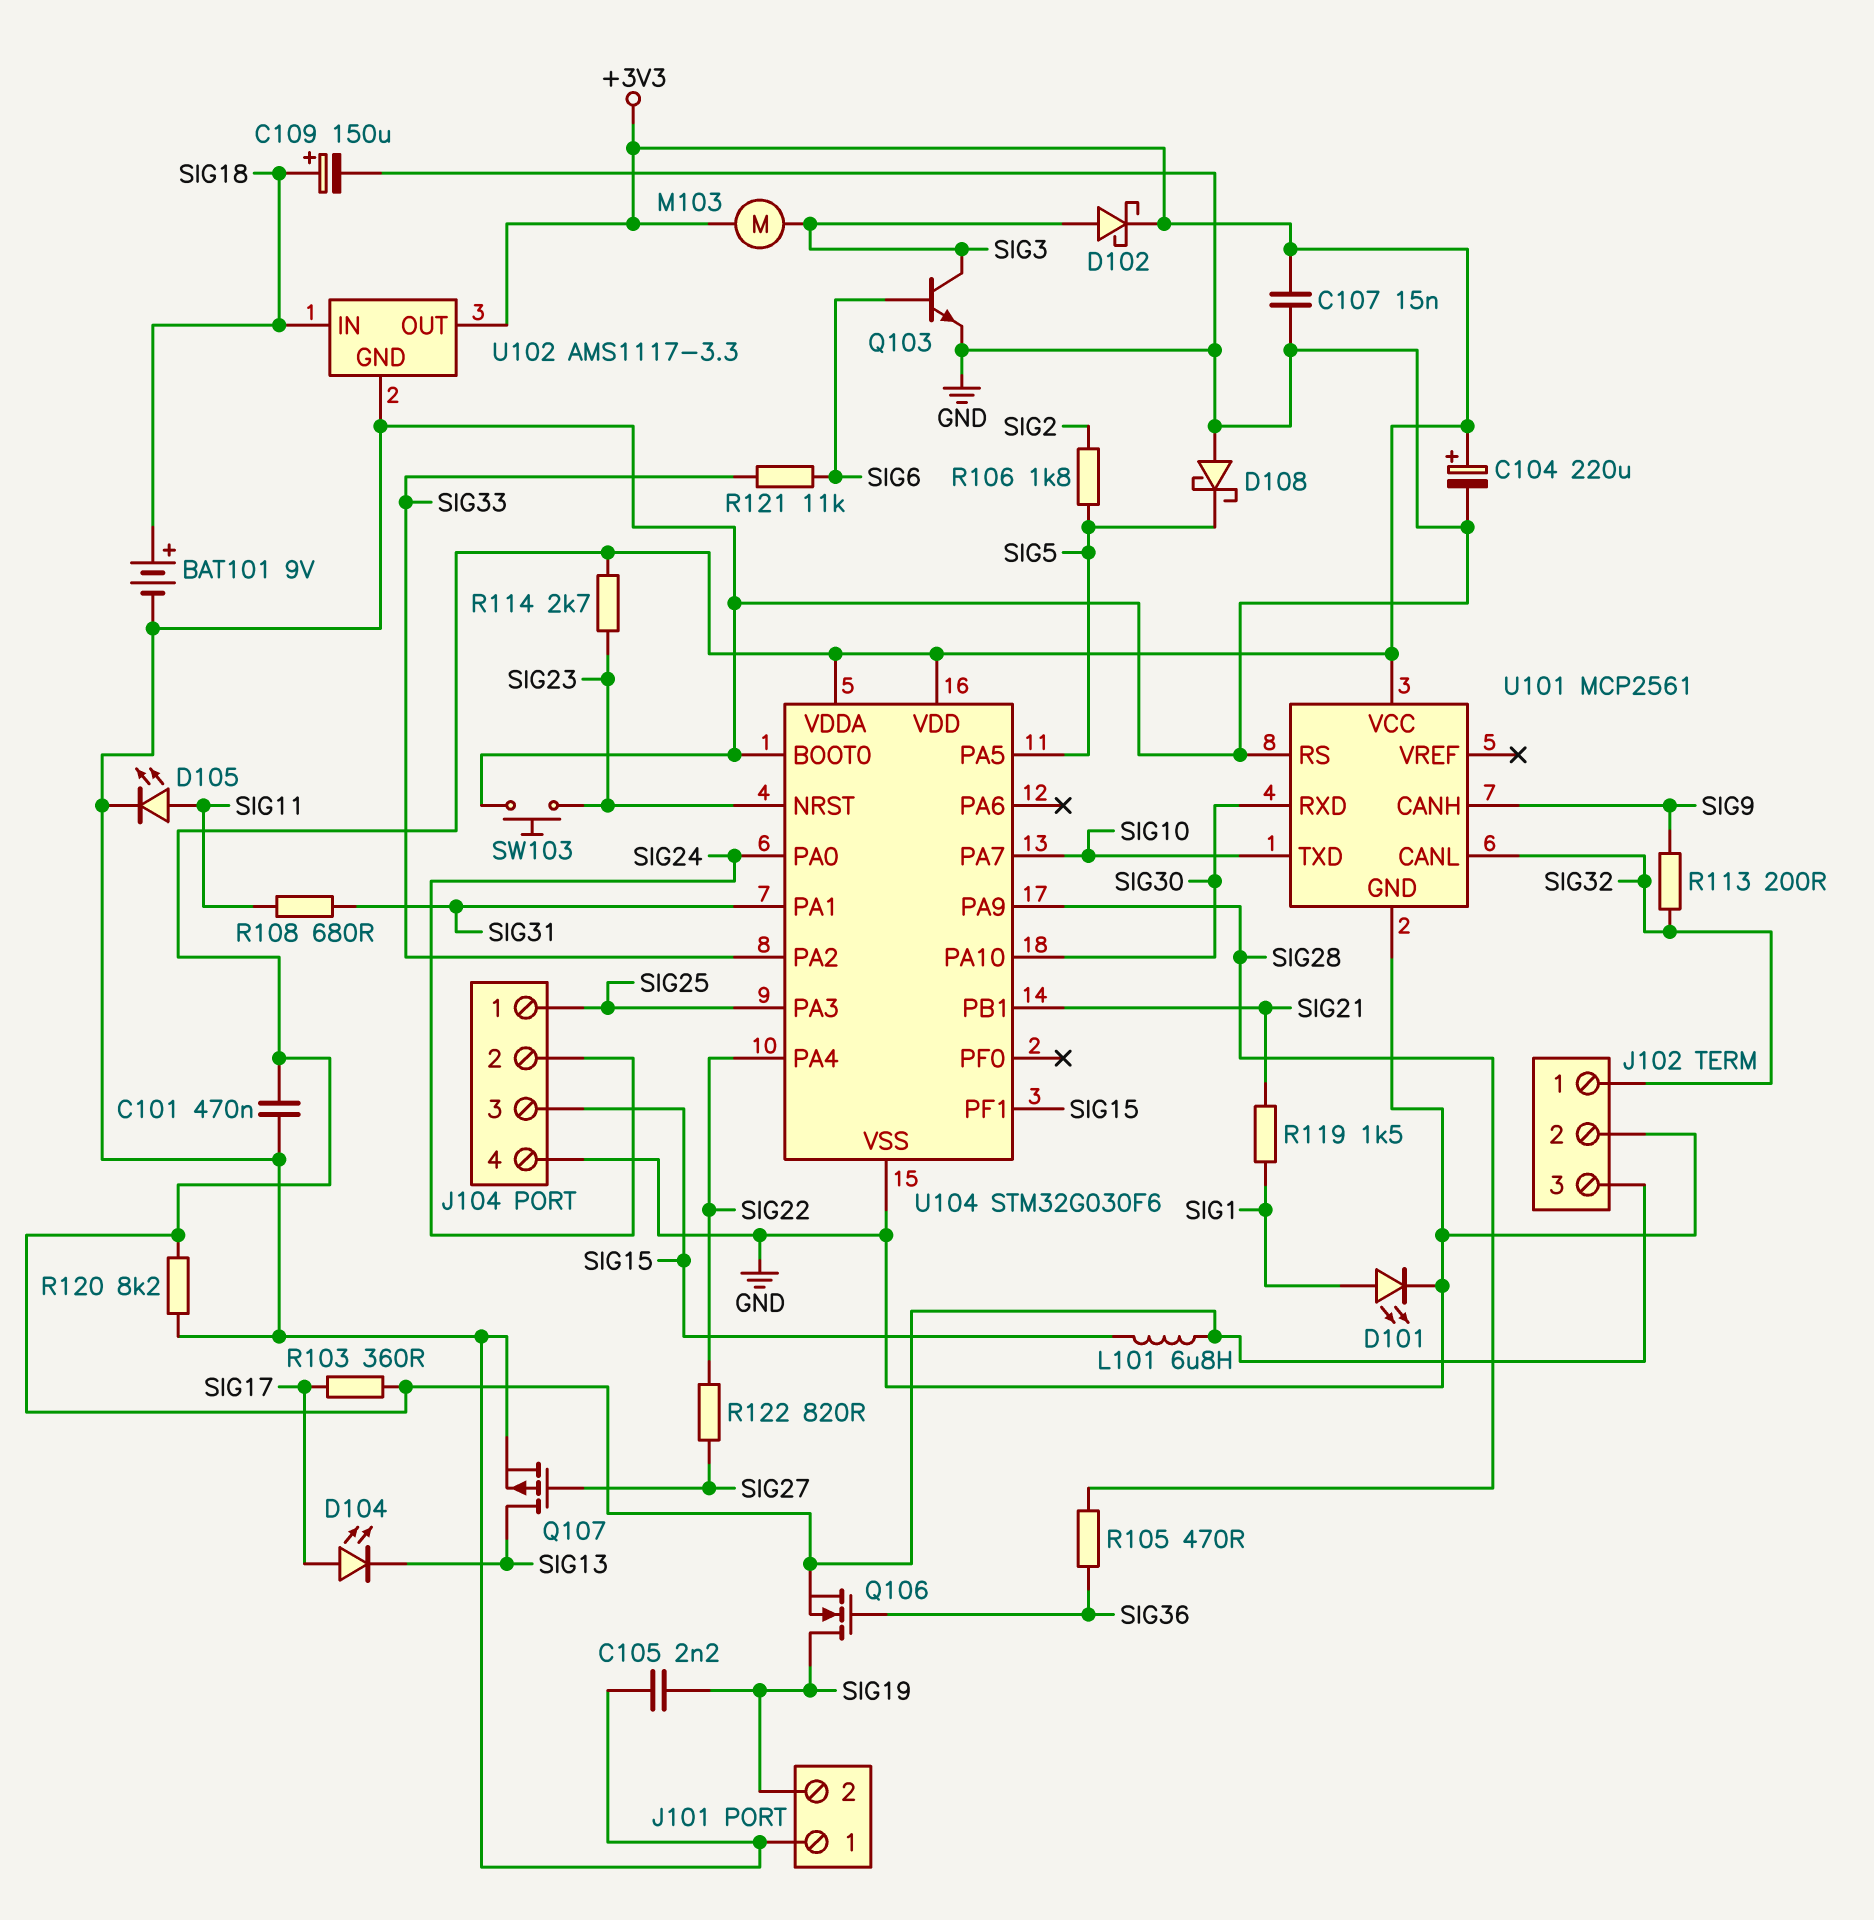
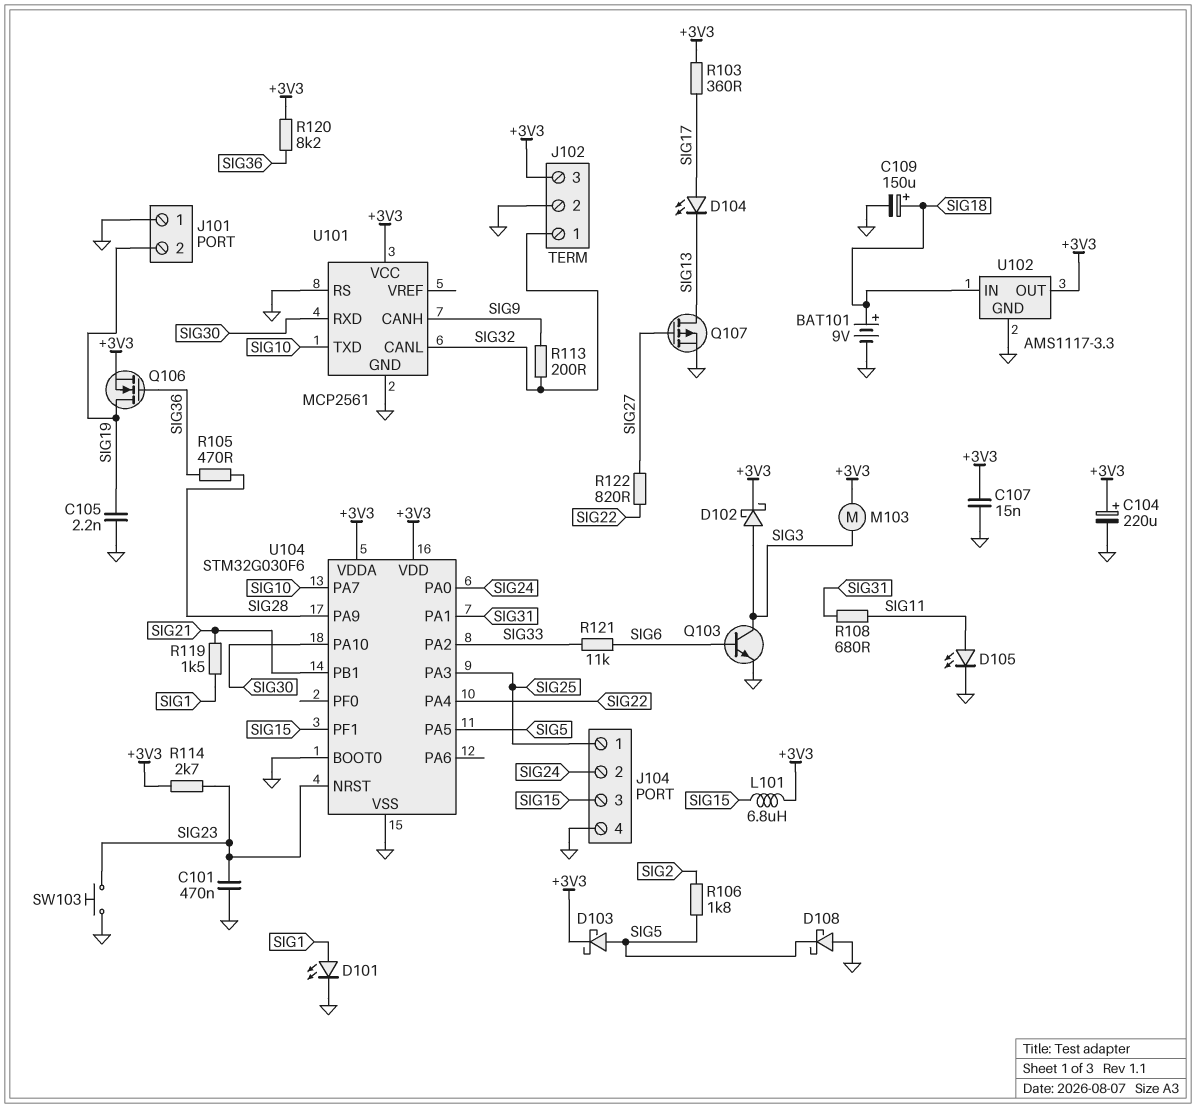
C101: 470nF (+3V3, GND) -> 470nF (GND, SIG23)
D103: none -> schottky (A SIG5, K +3V3)
R120: 8.2k (+3V3, GND) -> 8.2k (+3V3, SIG36)

